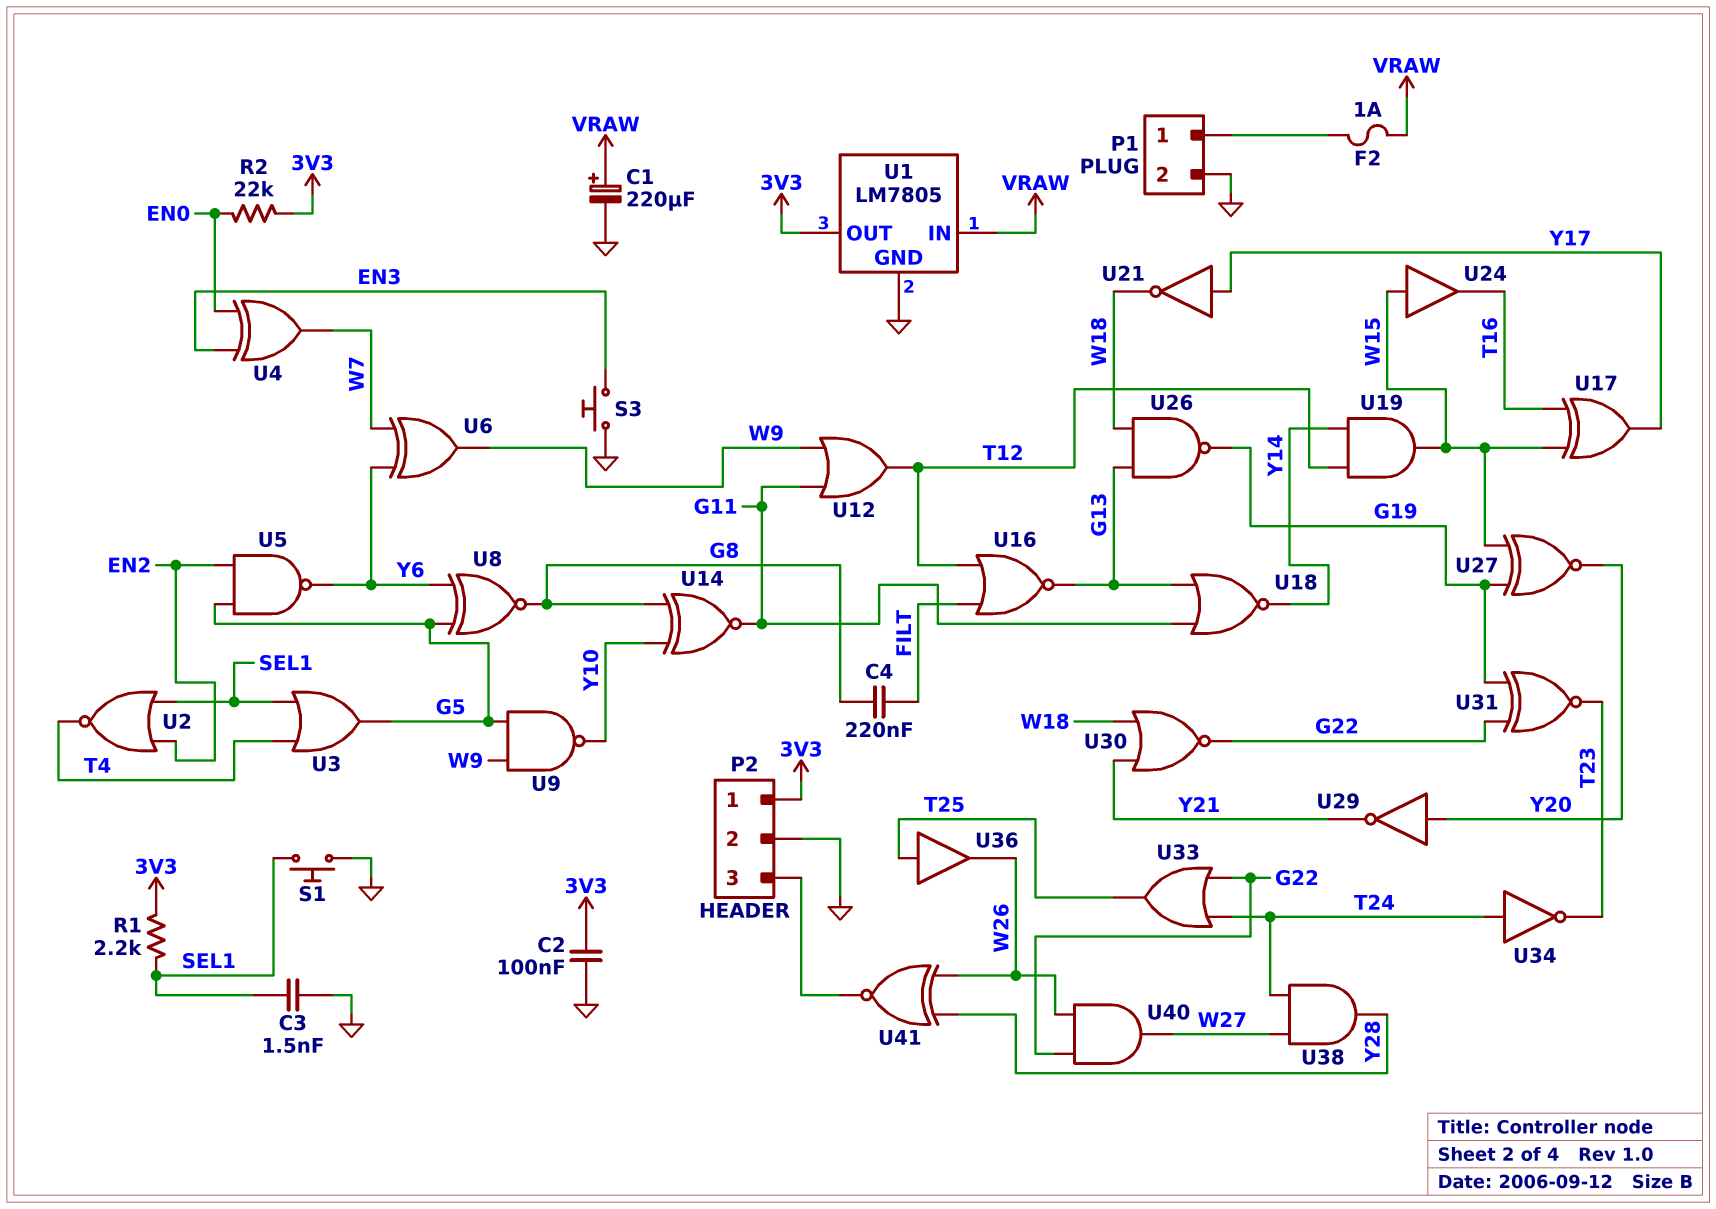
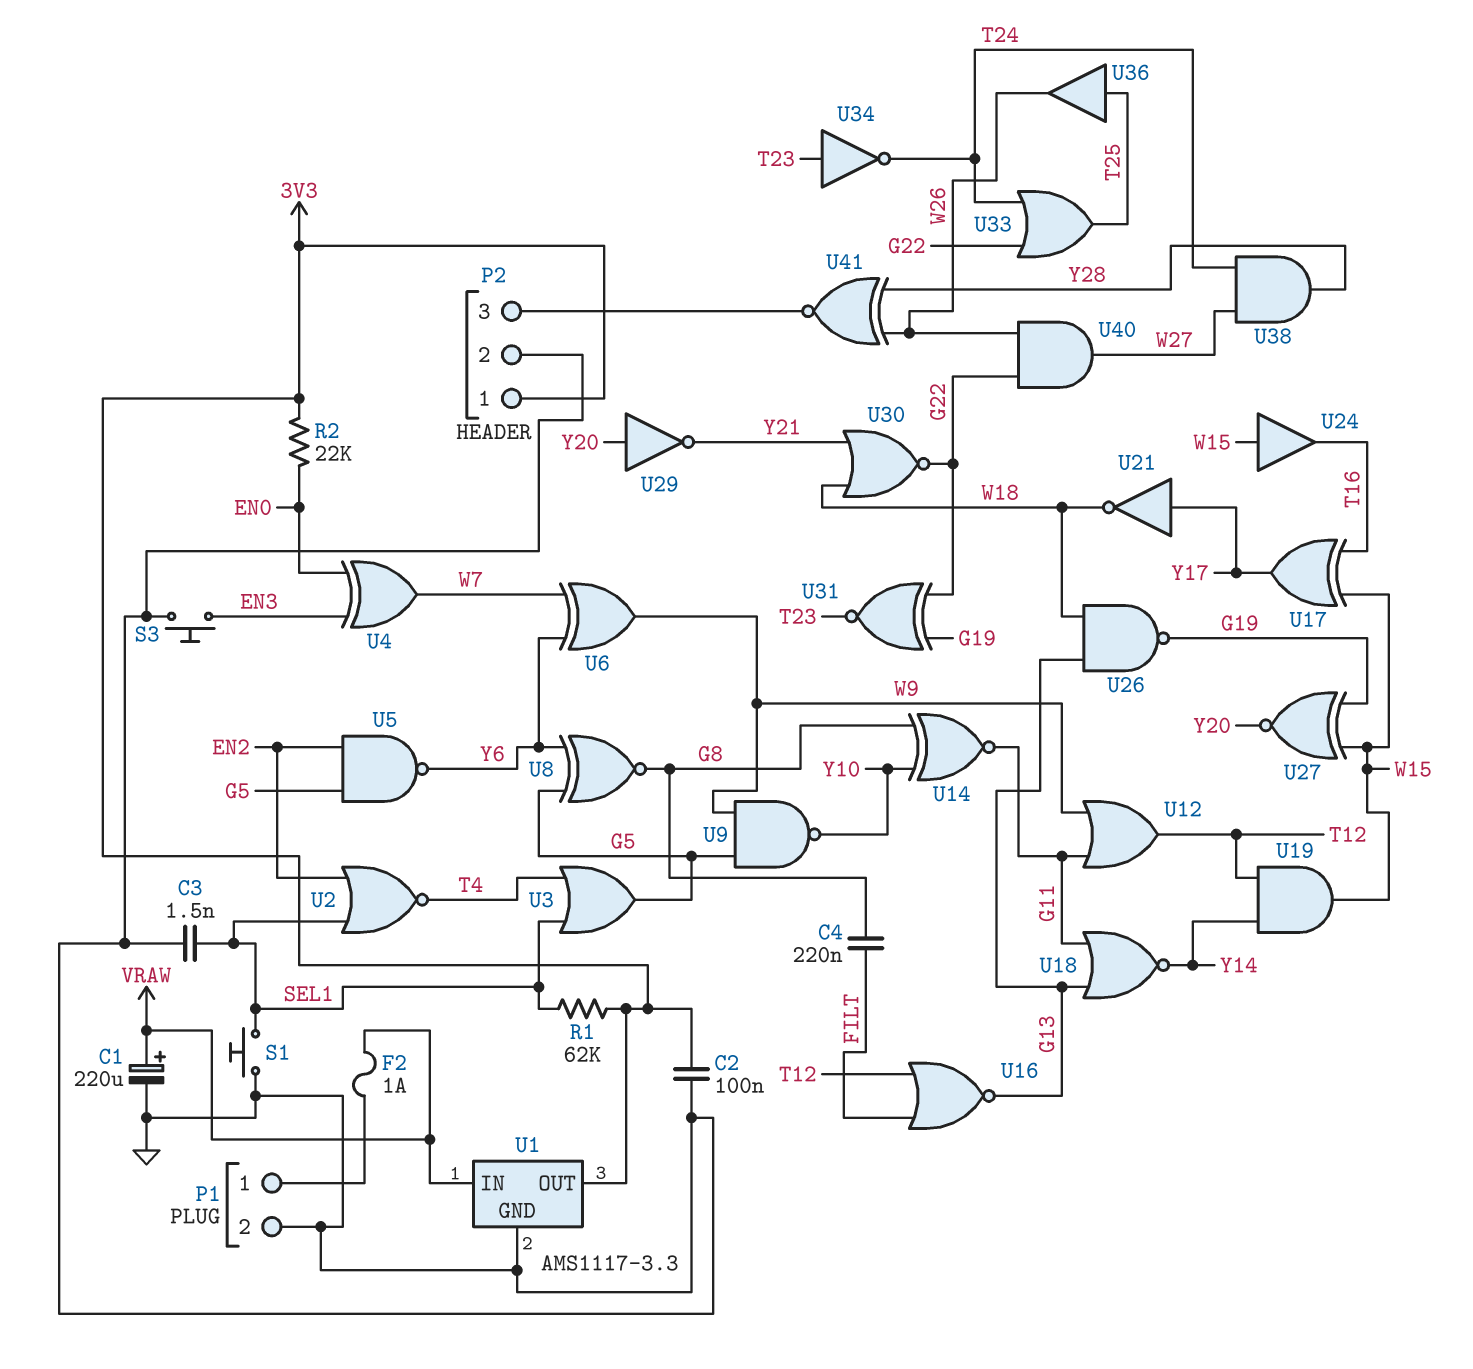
R1: 2.2k (3V3, SEL1) -> 62k (3V3, SEL1)
U1: LM7805 -> AMS1117-3.3
U34: NOT (in T24, out T23) -> NOT (in T23, out T24)

